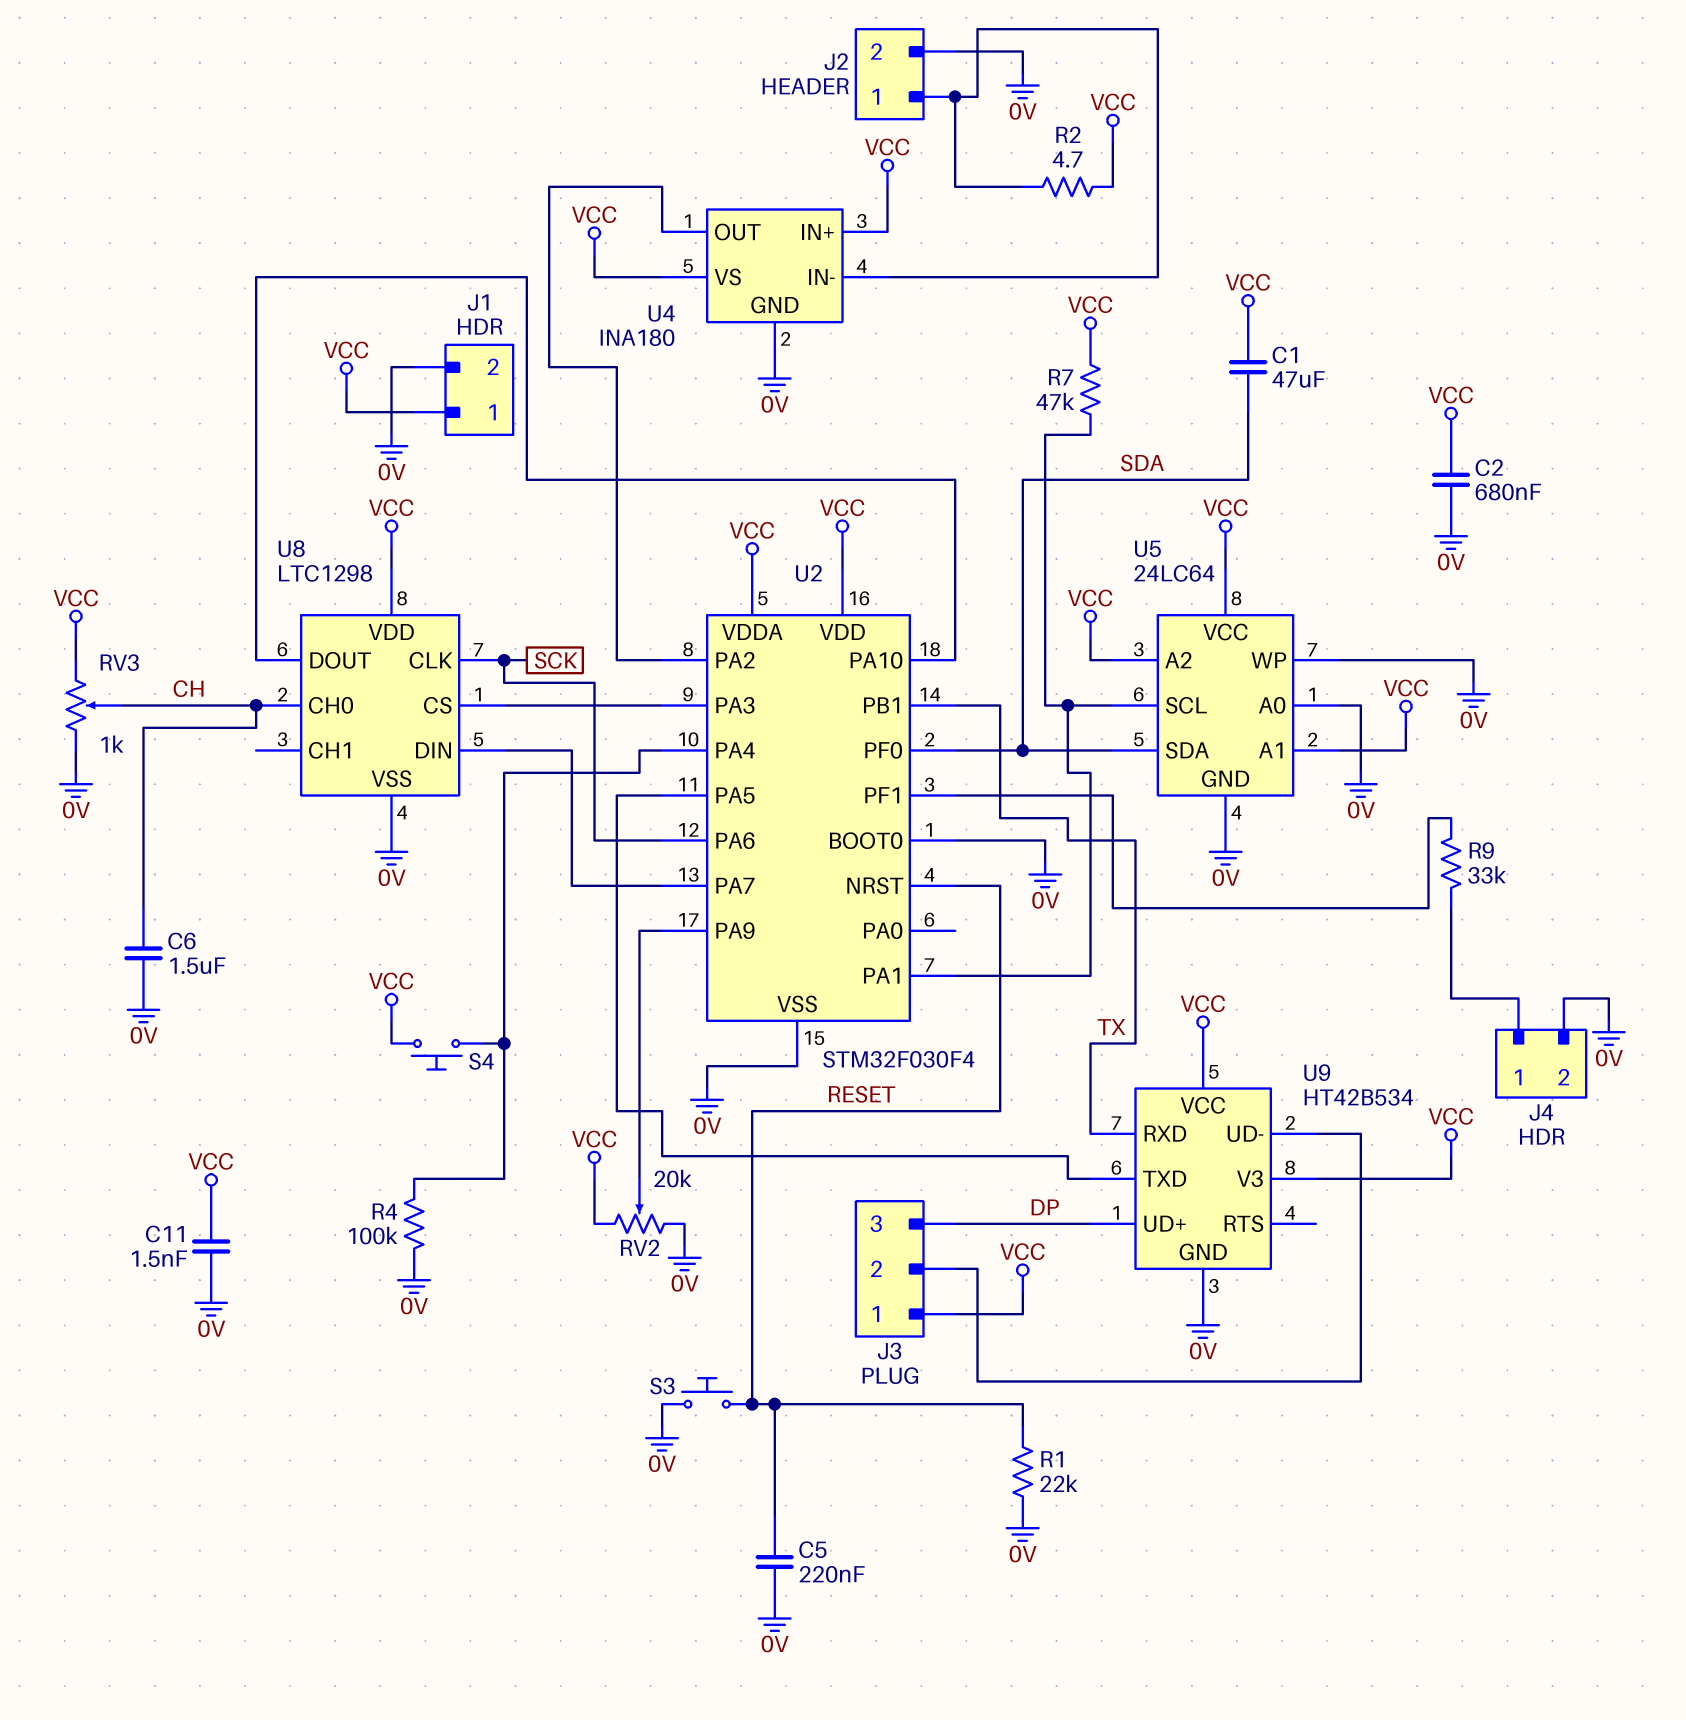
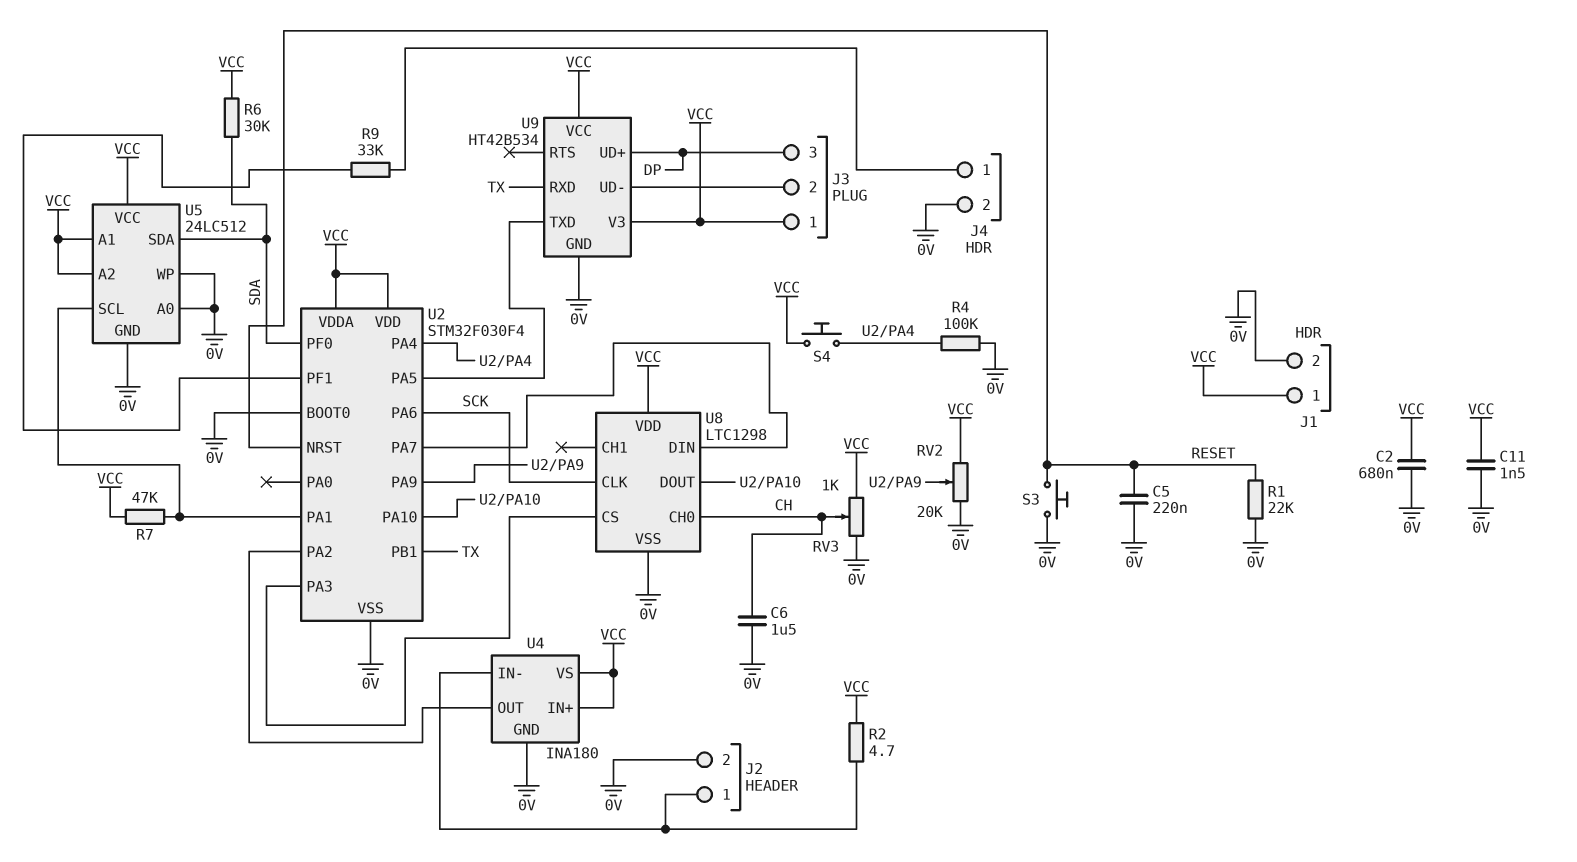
C1: 47uF (SDA, VCC) -> none
R6: none -> 30k (SDA, VCC)
U5: 24LC64 -> 24LC512

